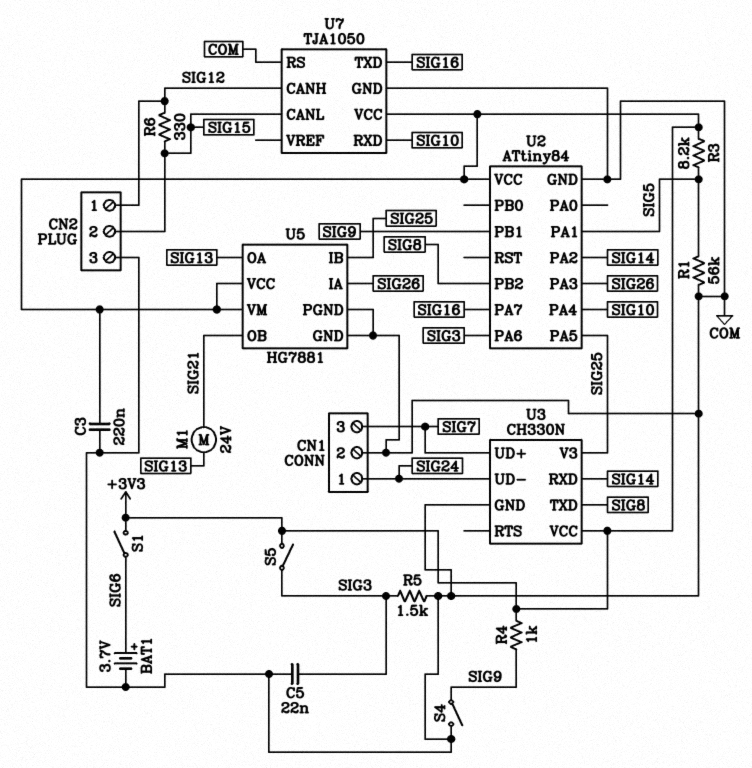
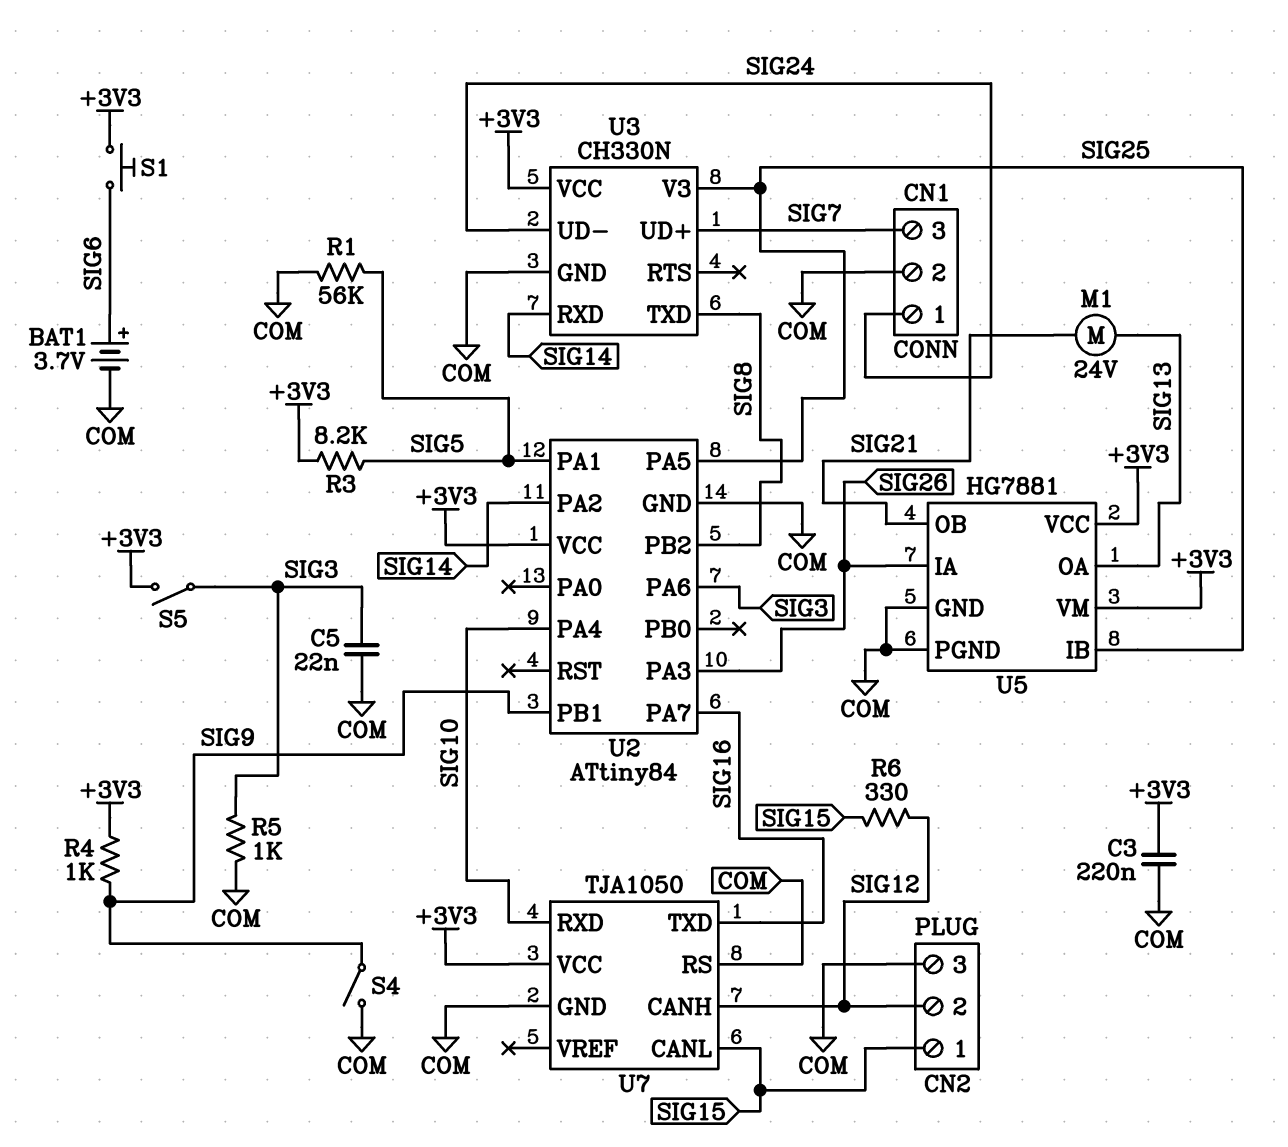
CN2 pin 1: SIG12 -> SIG15
CN2 pin 2: SIG15 -> SIG12
R5: 1.5k (COM, SIG3) -> 1k (COM, SIG3)
S1: switch (+3V3, SIG6) -> button (+3V3, SIG6)

